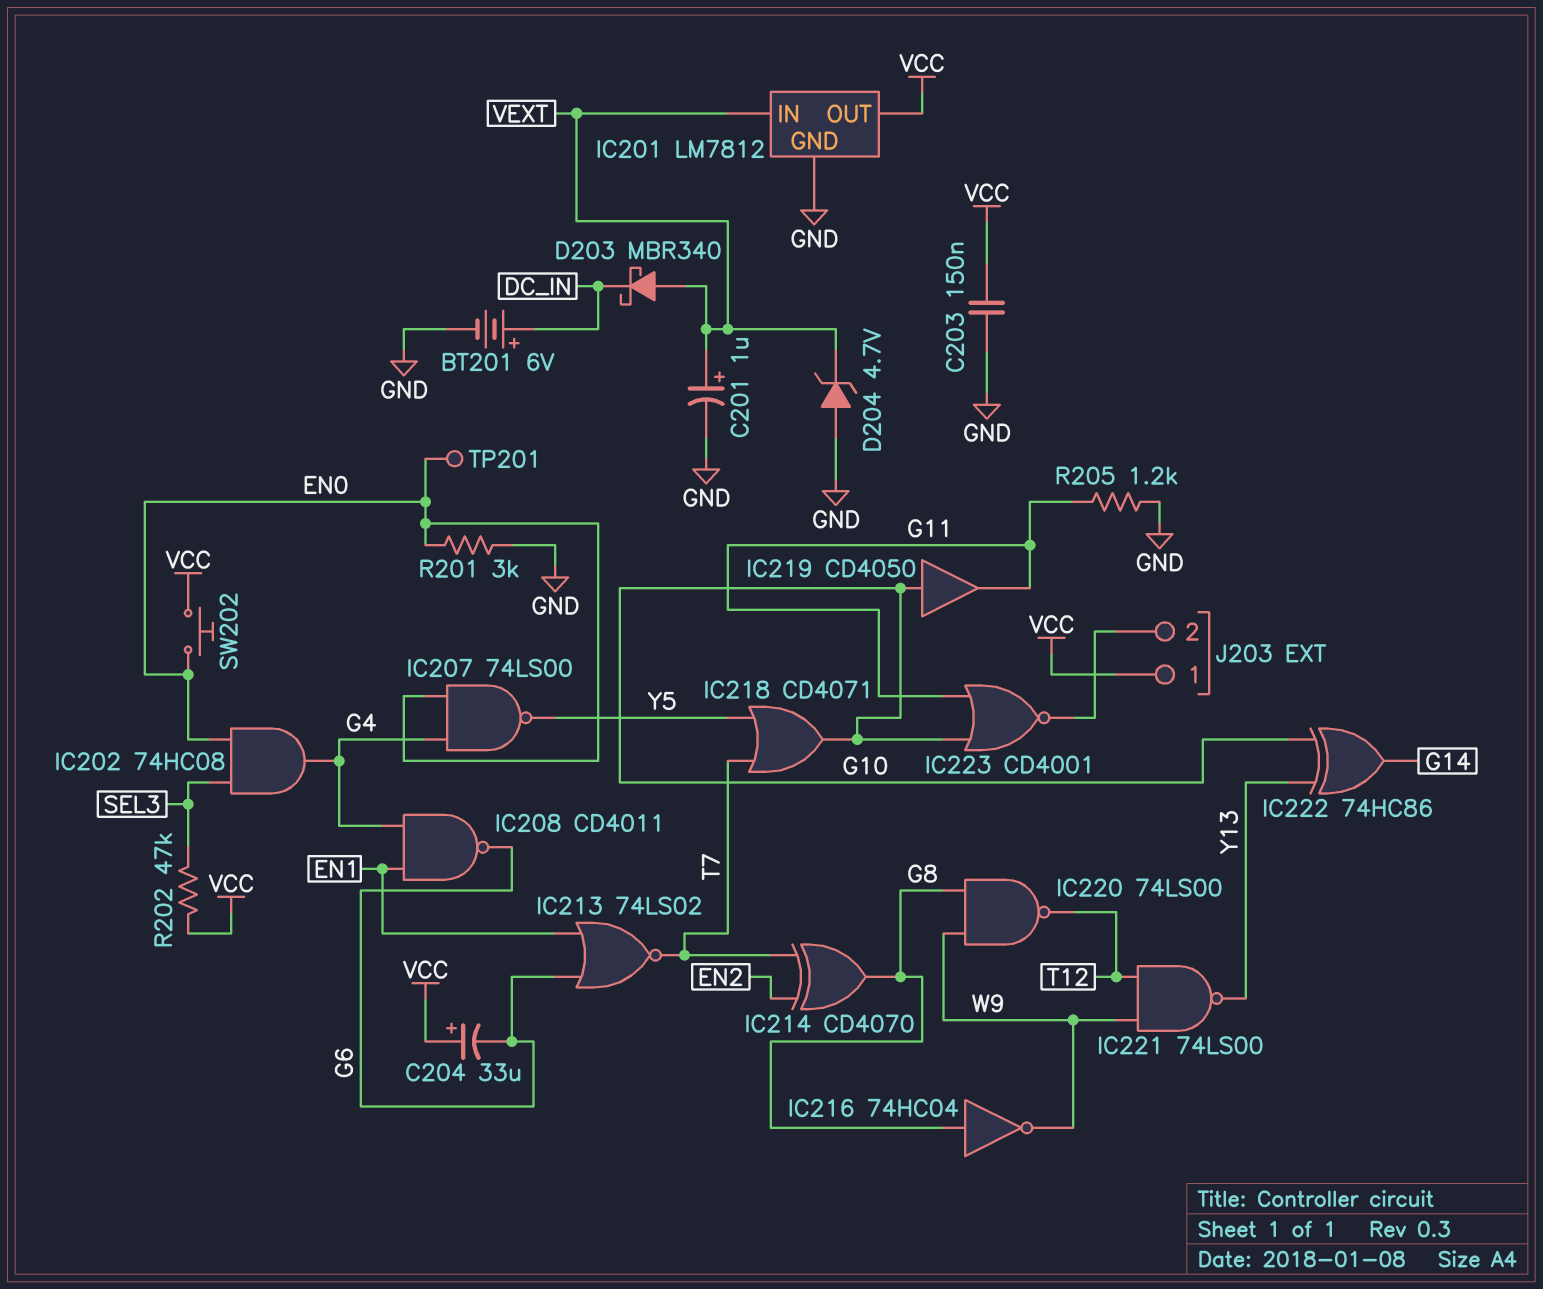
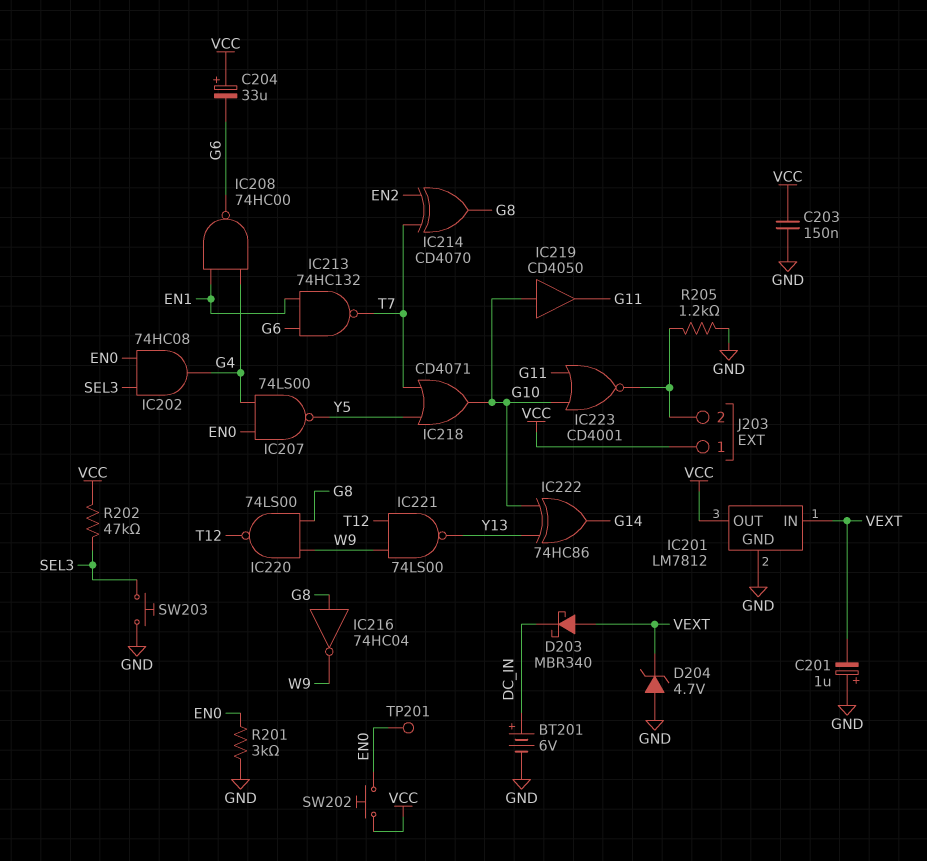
C201: 1uF (plus VEXT, minus GND) -> 1uF (plus GND, minus VEXT)
IC208: NAND CD4011 (in EN1, in G4, out G6) -> NAND 74HC00 (in EN1, in G4, out G6)
IC213: NOR 74LS02 (in EN1, in G6, out T7) -> NAND 74HC132 (in EN1, in G6, out T7)
R205: 1.2k (G11, GND) -> 1.2k (GND, J203/2)
SW203: none -> button (GND, SEL3)

